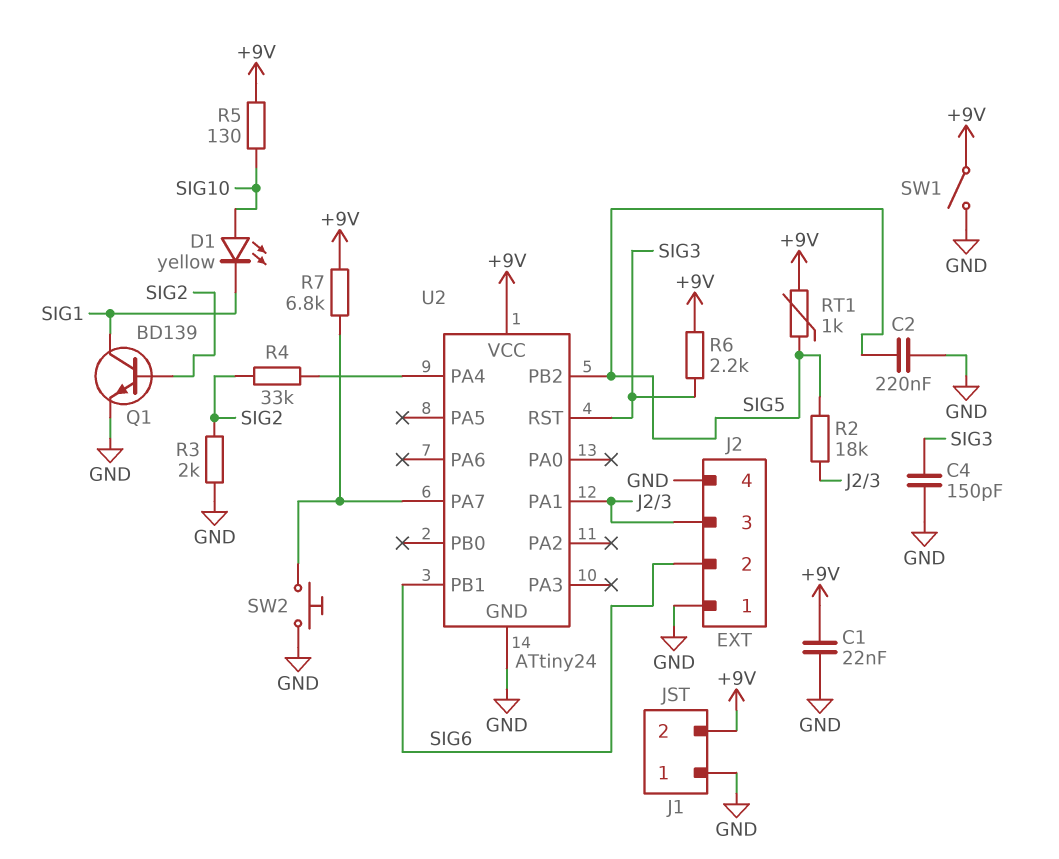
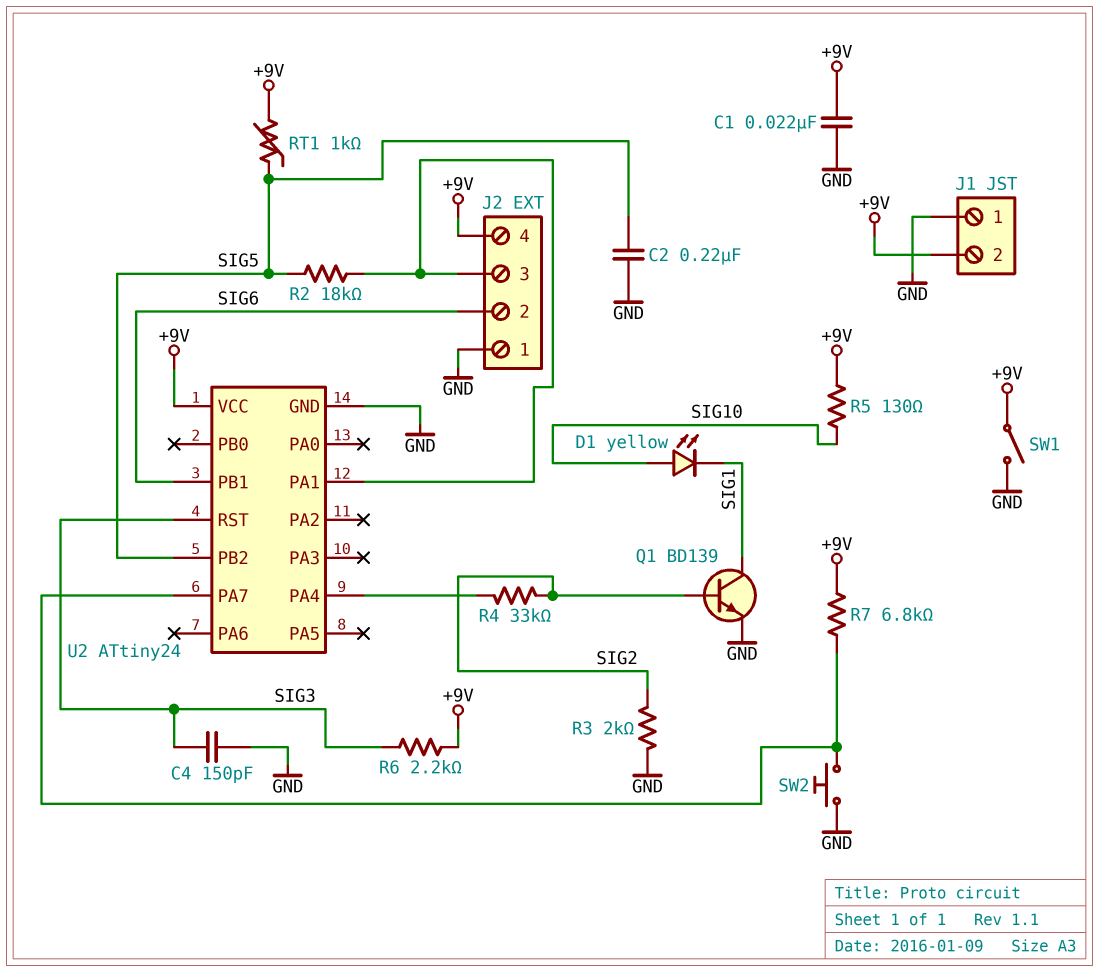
J2 pin 4: GND -> +9V

